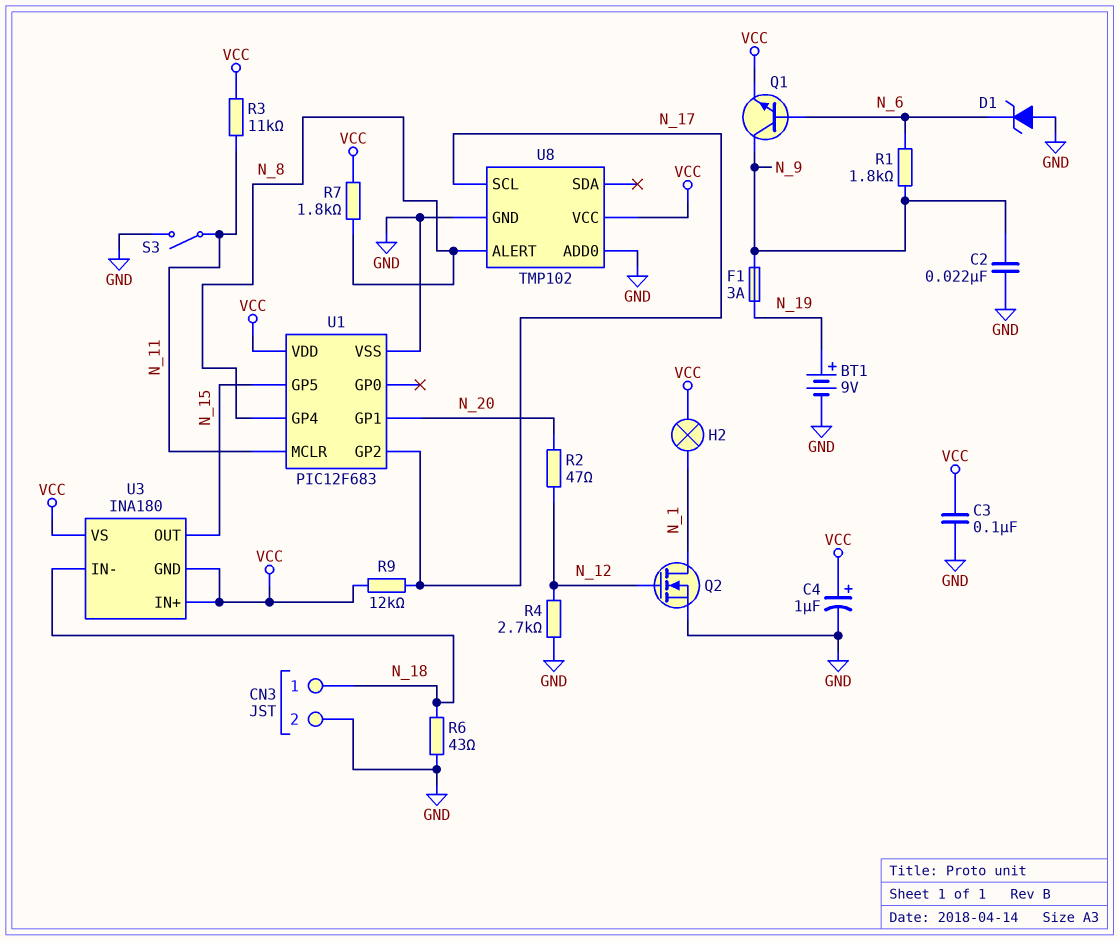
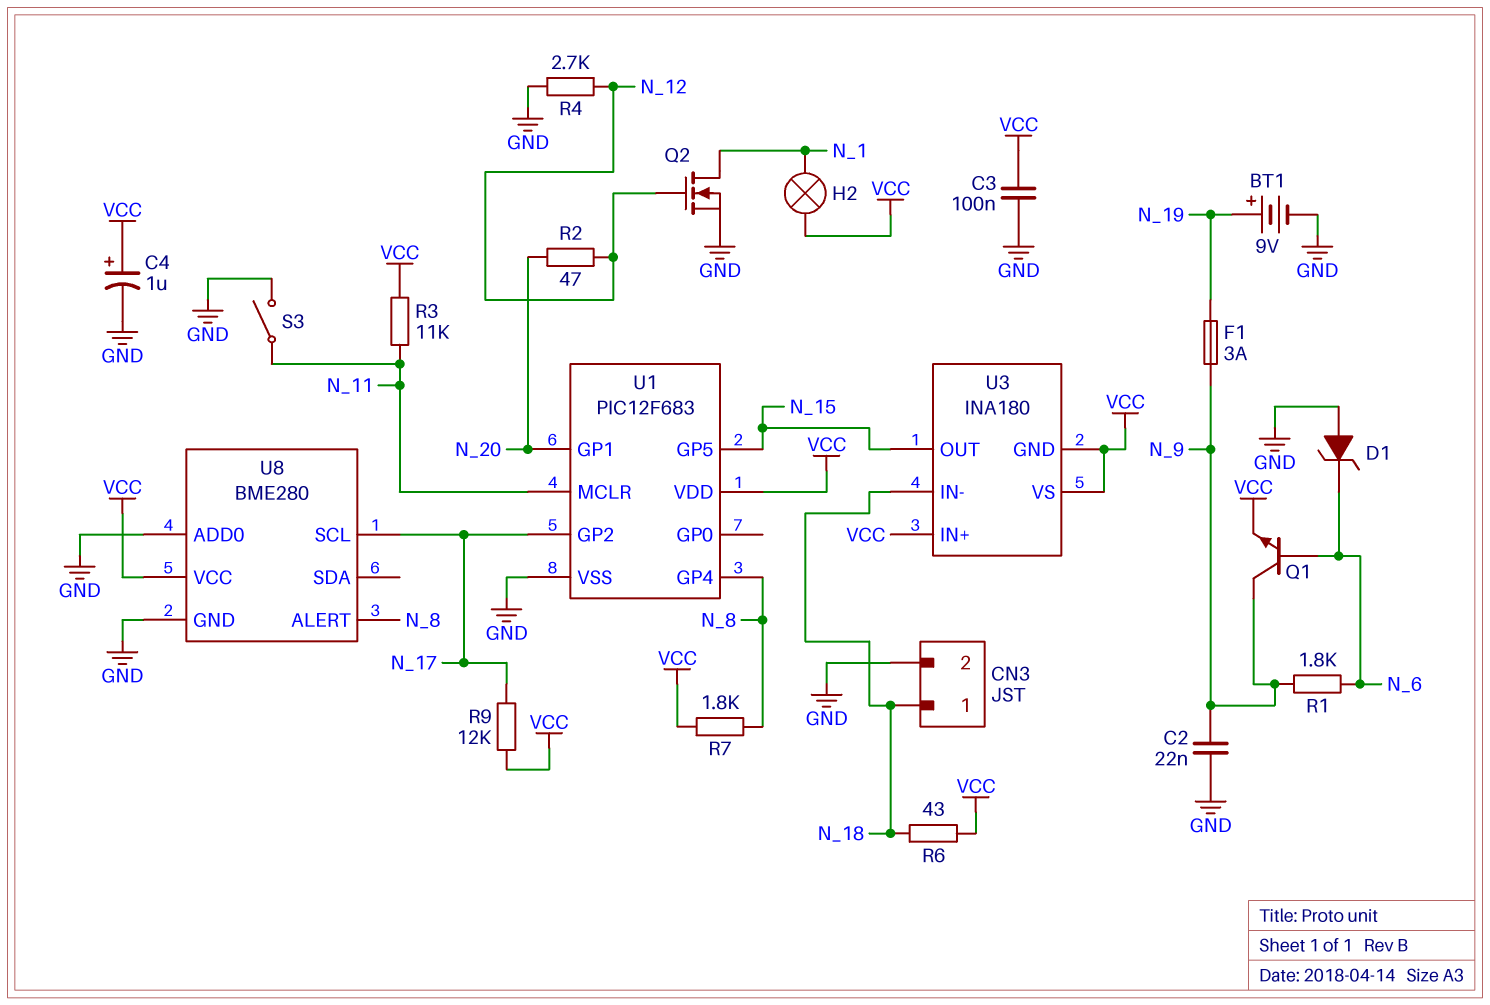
R6: 43 (GND, N_18) -> 43 (N_18, VCC)
U8: TMP102 -> BME280

